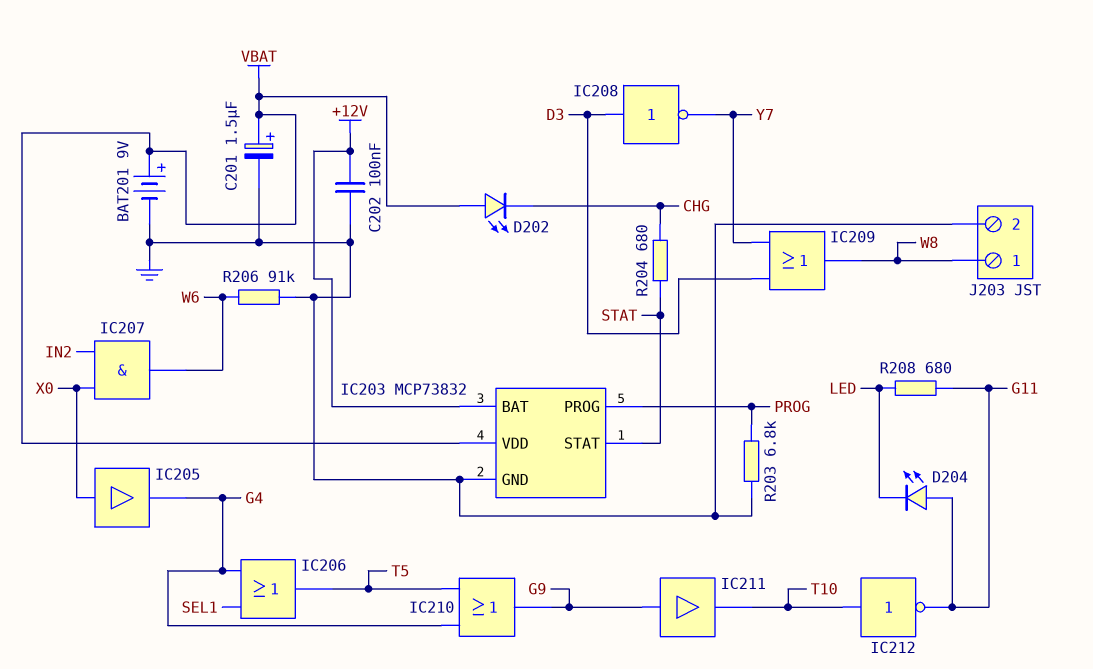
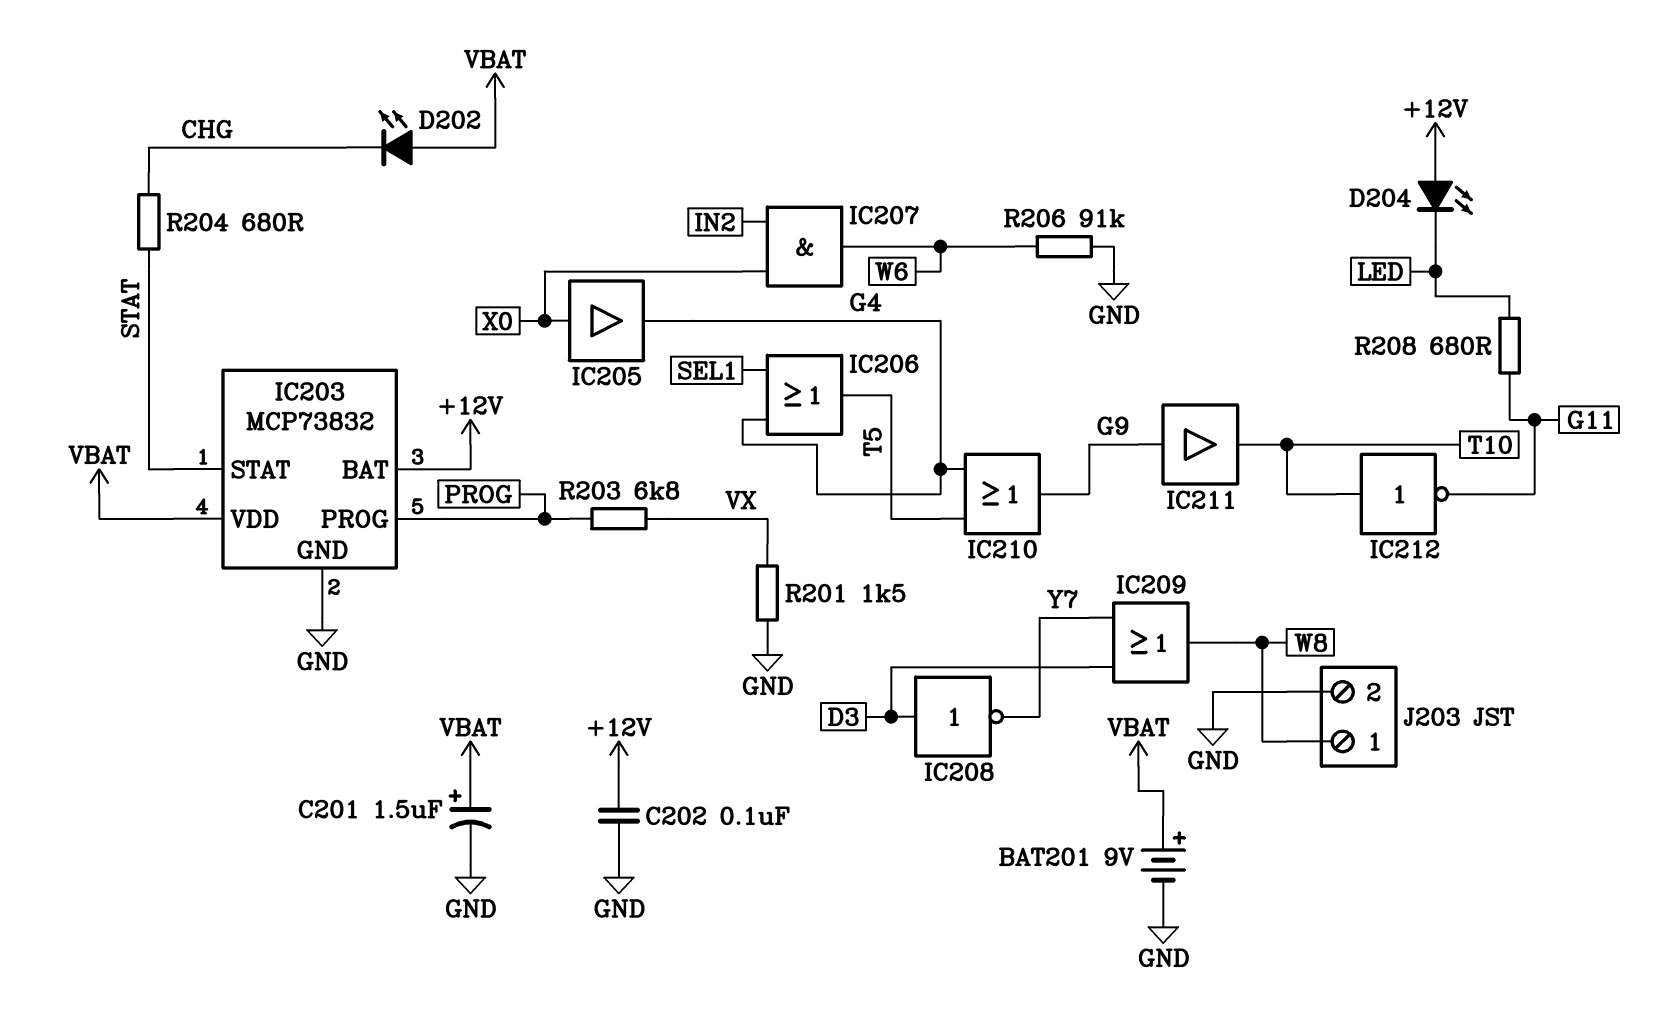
D204: LED (A G11, K LED) -> LED (A +12V, K LED)
R201: none -> 1.5k (GND, VX)
R203: 6.8k (GND, PROG) -> 6.8k (PROG, VX)

